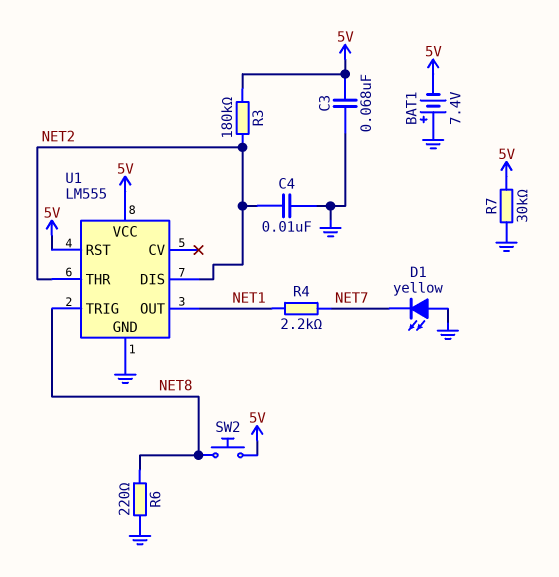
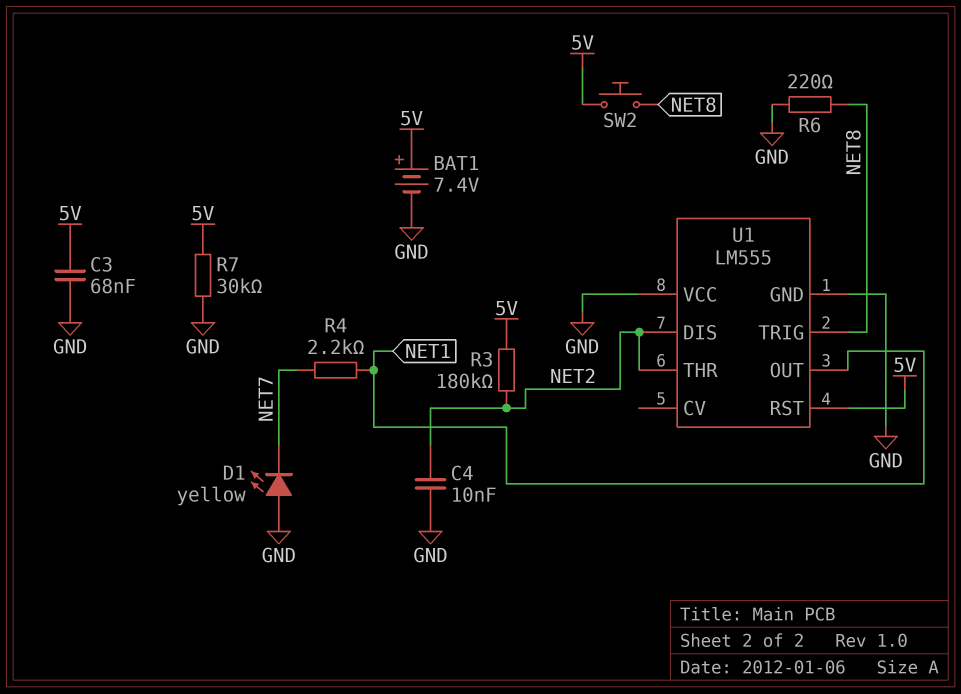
BAT1: 7.4V (plus GND, minus 5V) -> 7.4V (plus 5V, minus GND)
U1 pin VCC: 5V -> GND

